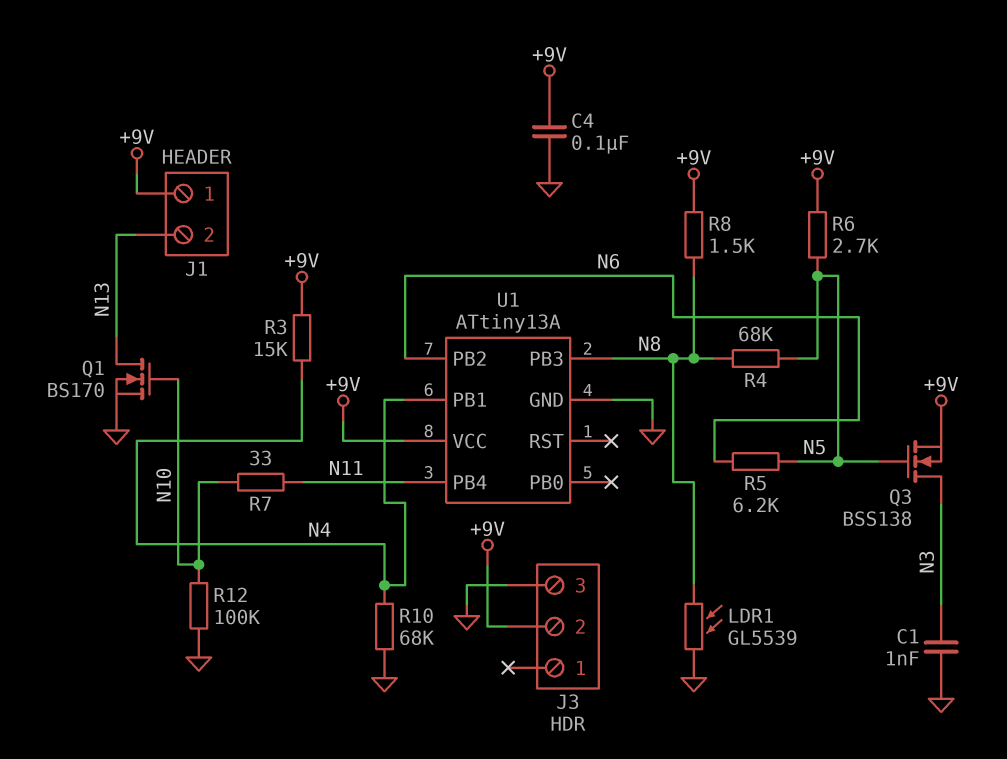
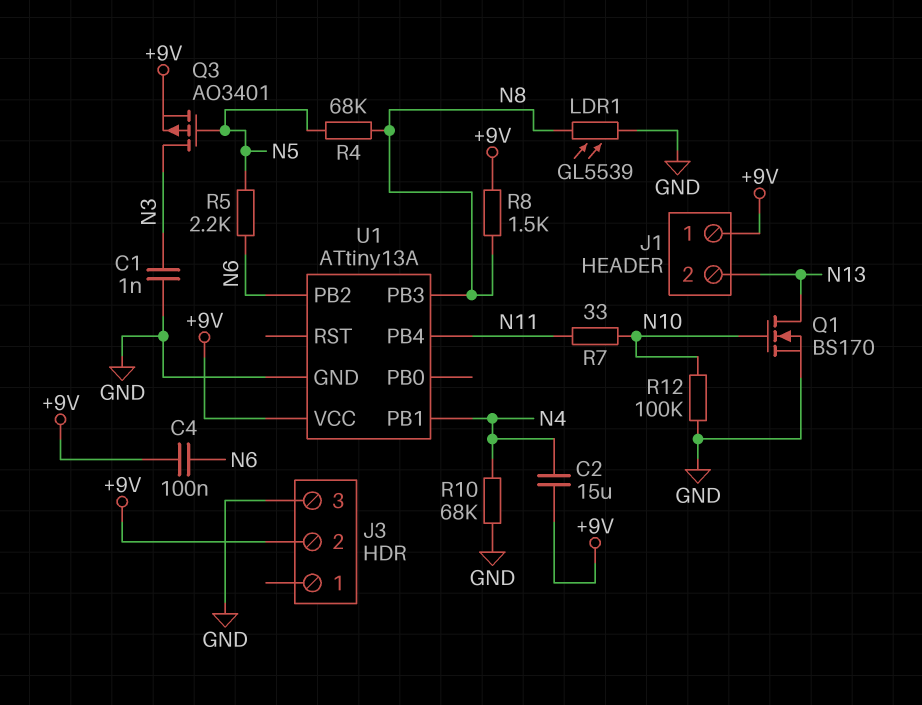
C2: none -> 15uF (+9V, N4)
C4: 100nF (+9V, GND) -> 100nF (+9V, N6)
Q3: NMOS BSS138 (G N5, D N3, S +9V) -> PMOS AO3401 (G N5, D N3, S +9V)
R3: 15k (+9V, N4) -> none
R5: 6.2k (N5, N6) -> 2.2k (N5, N6)
R6: 2.7k (+9V, N5) -> none

